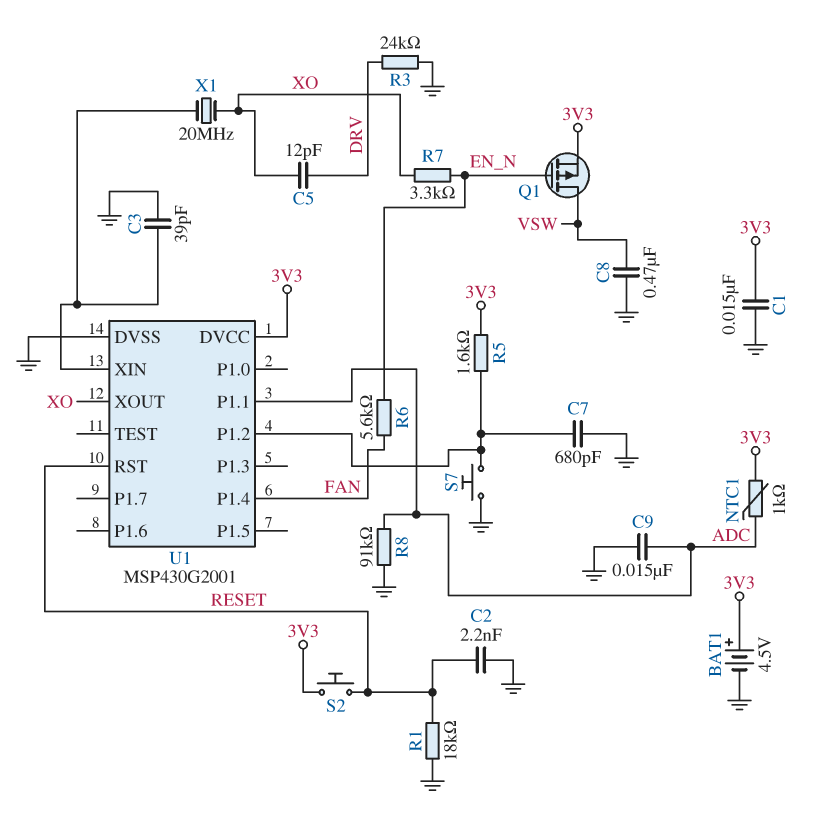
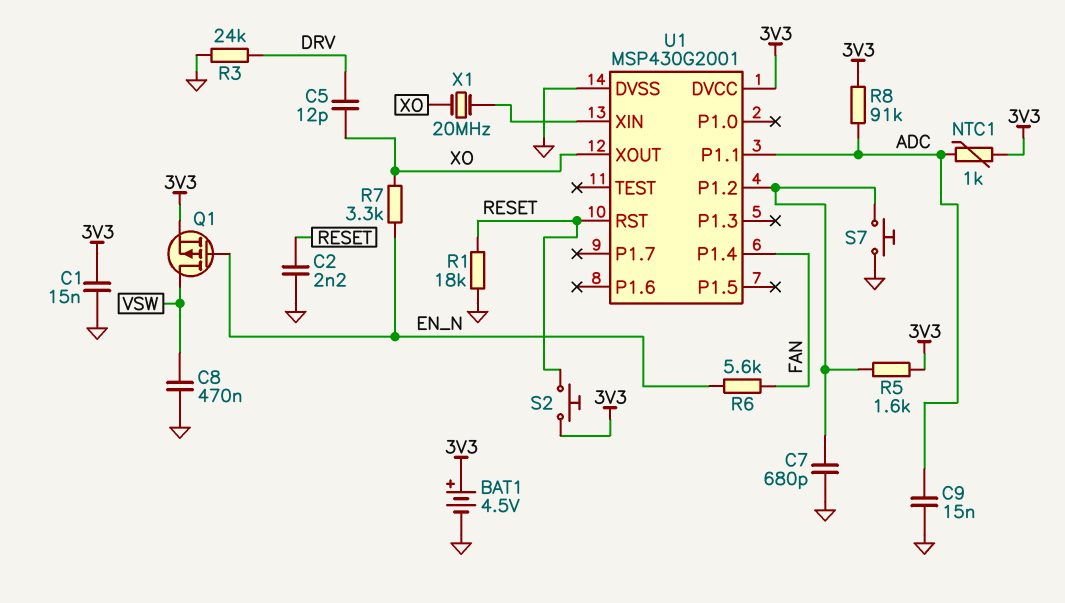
C3: 39pF (GND, U1/XIN) -> none
R8: 91k (ADC, GND) -> 91k (3V3, ADC)

